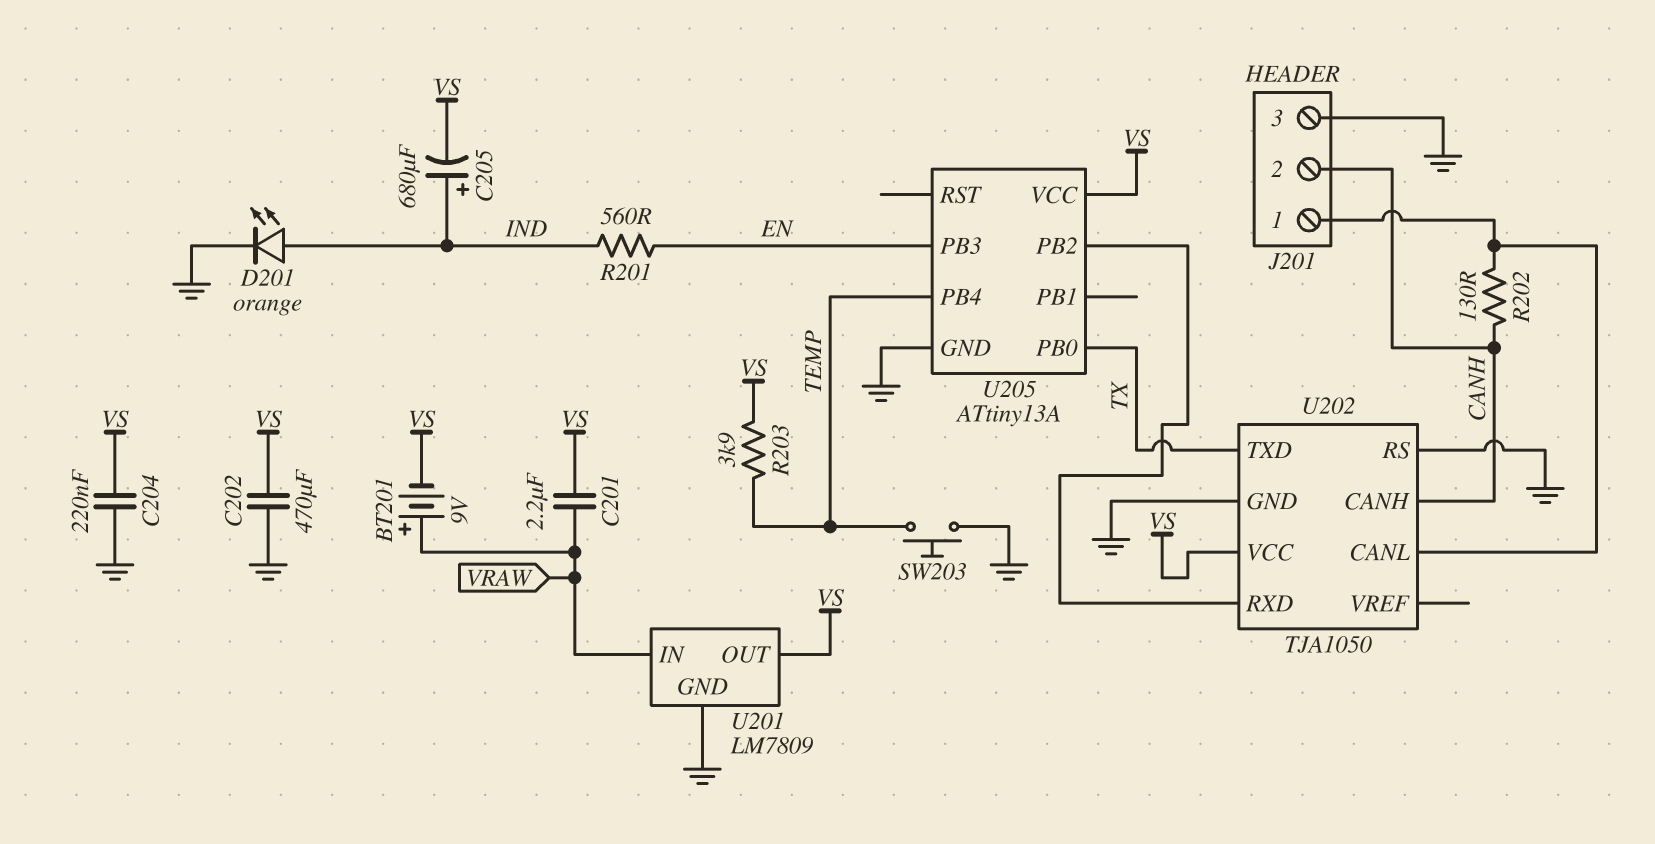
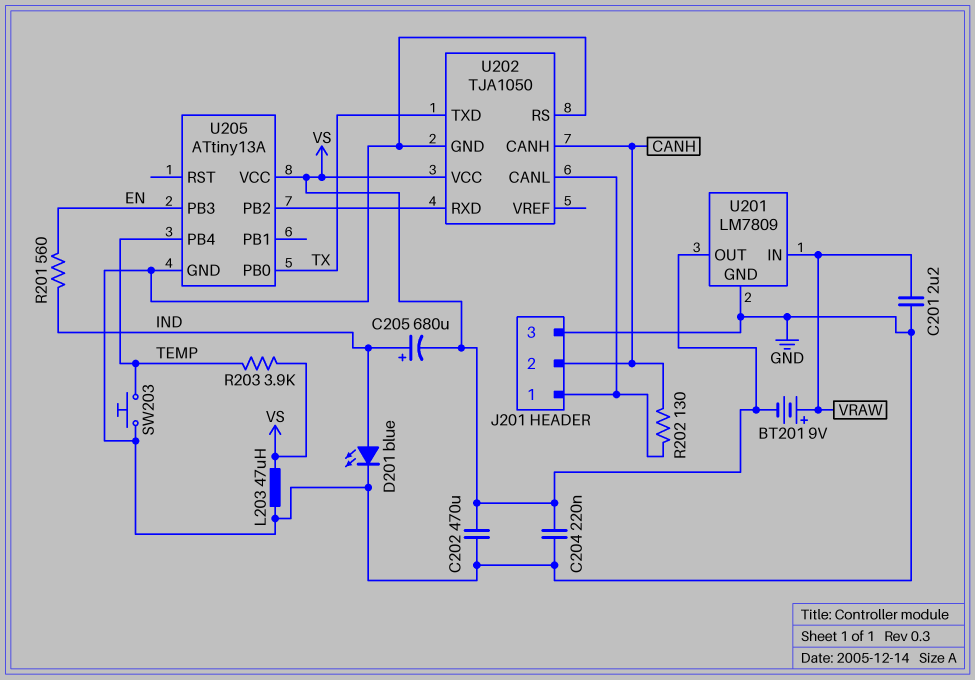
C201: 2.2uF (VRAW, VS) -> 2.2uF (GND, VRAW)
D201: LED orange (A IND, K GND) -> LED blue (A IND, K GND)
L203: none -> 47uH (GND, VS)

